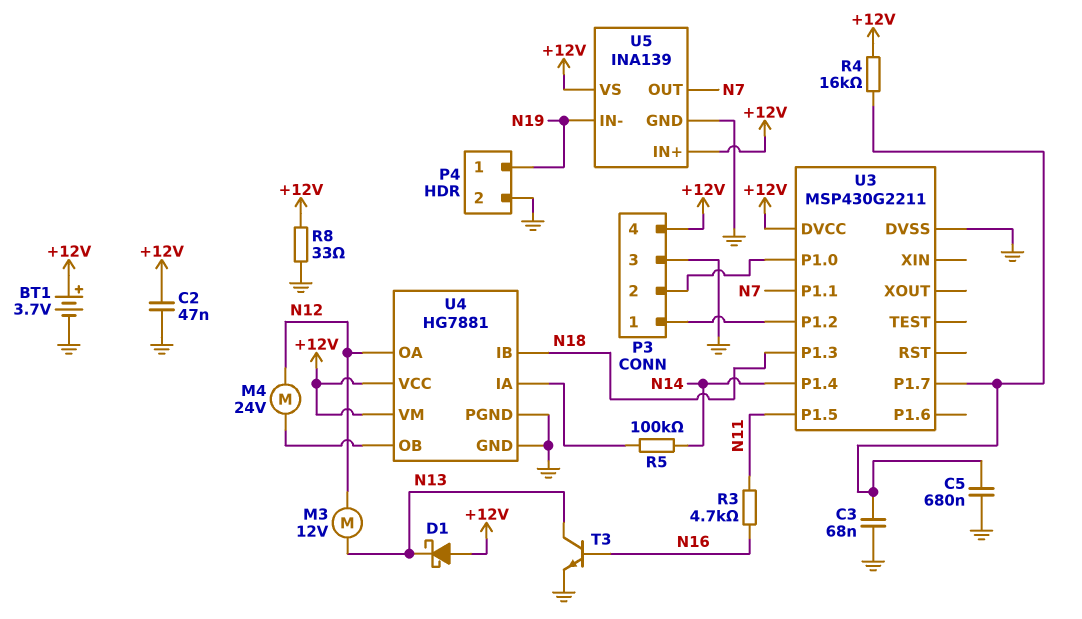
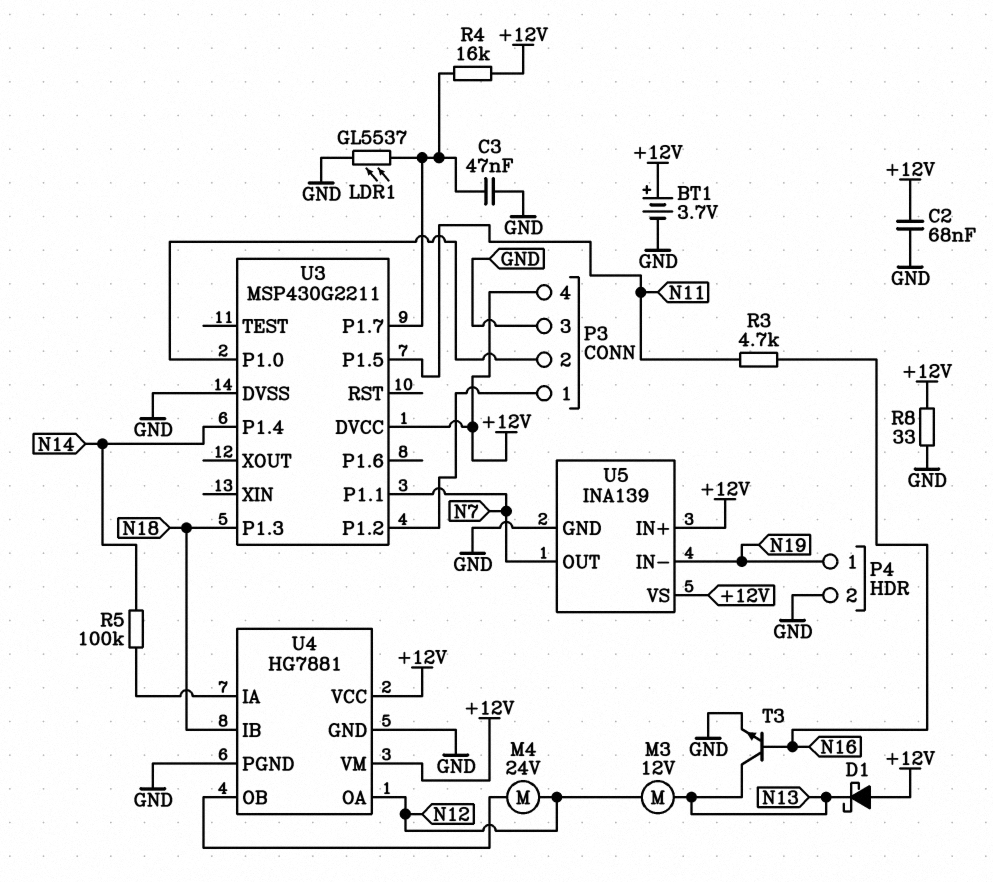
C2: 47nF (+12V, GND) -> 68nF (+12V, GND)
C3: 68nF (GND, U3/P1.7) -> 47nF (GND, U3/P1.7)
C5: 680nF (GND, U3/P1.7) -> none
LDR1: none -> GL5537 (GND, U3/P1.7)

